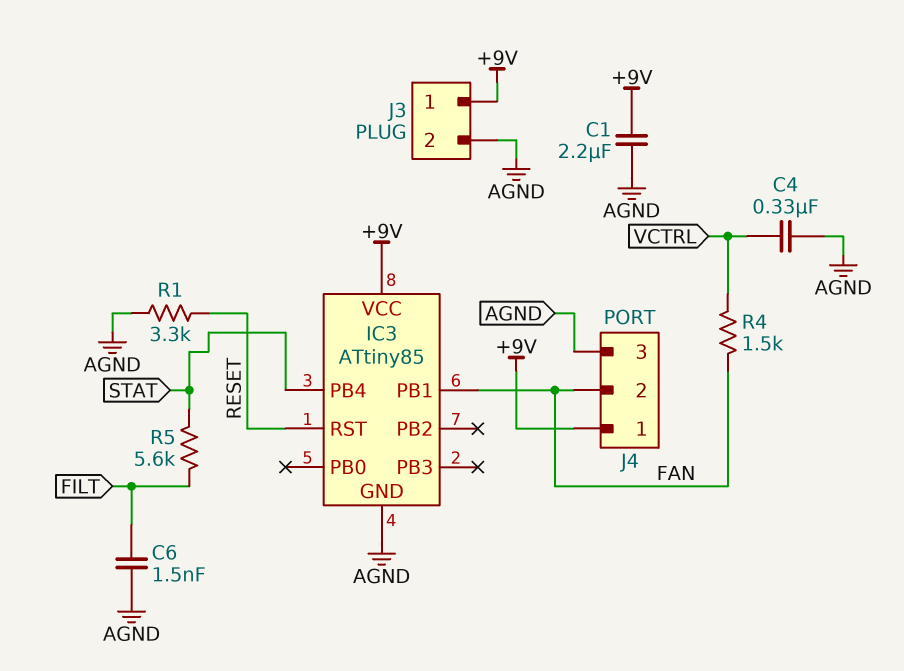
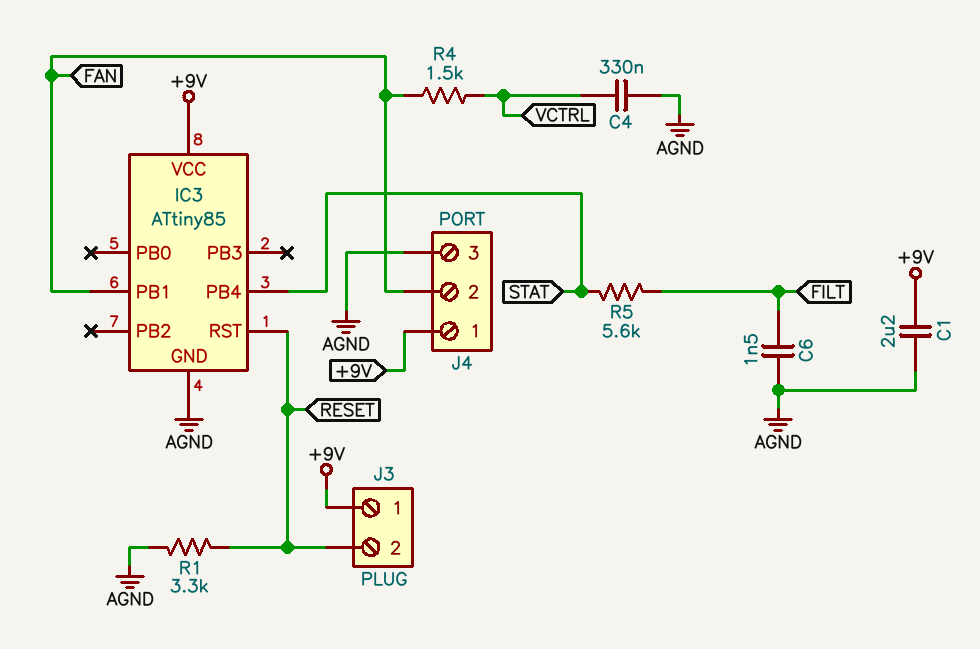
J3 pin 2: AGND -> RESET

